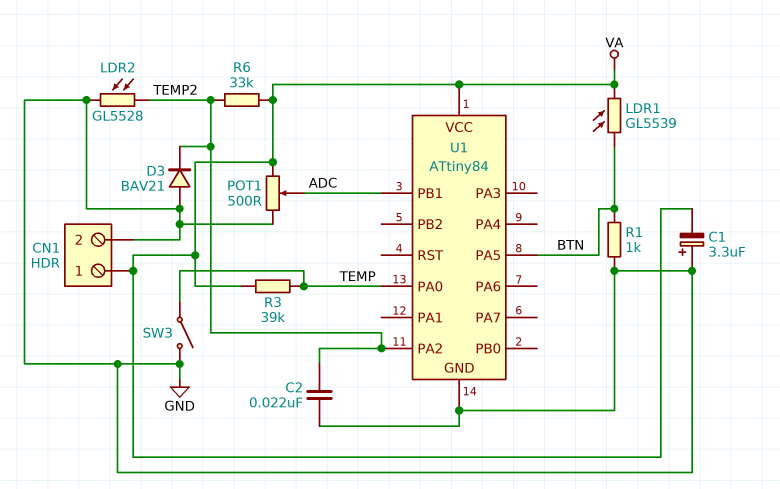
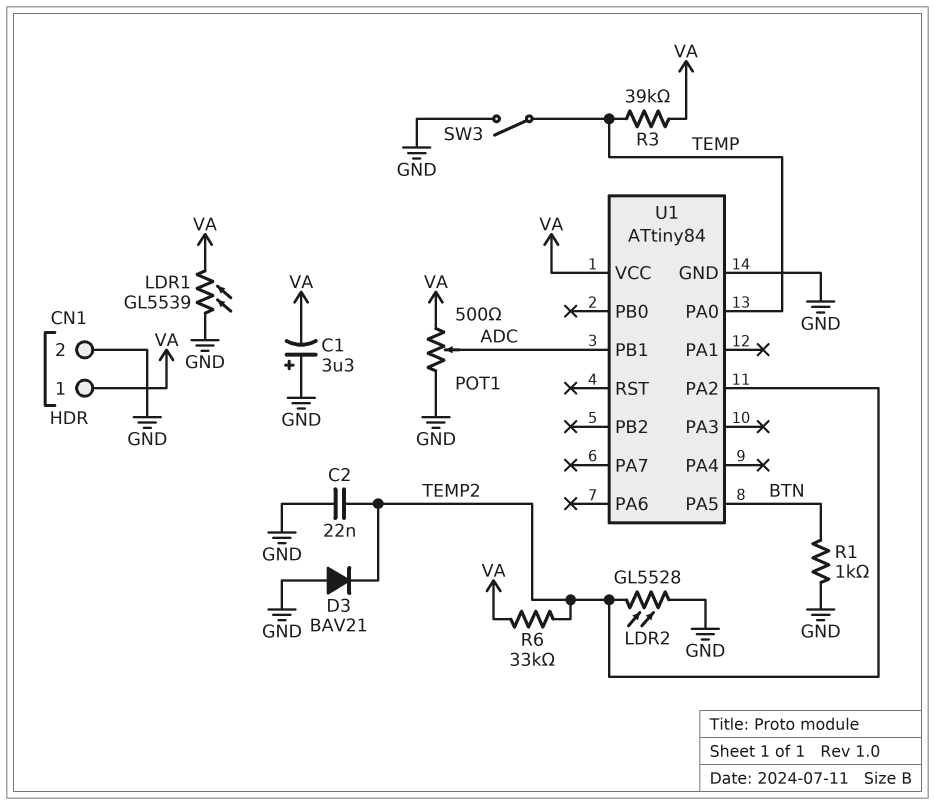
LDR1: GL5539 (BTN, VA) -> GL5539 (GND, VA)

